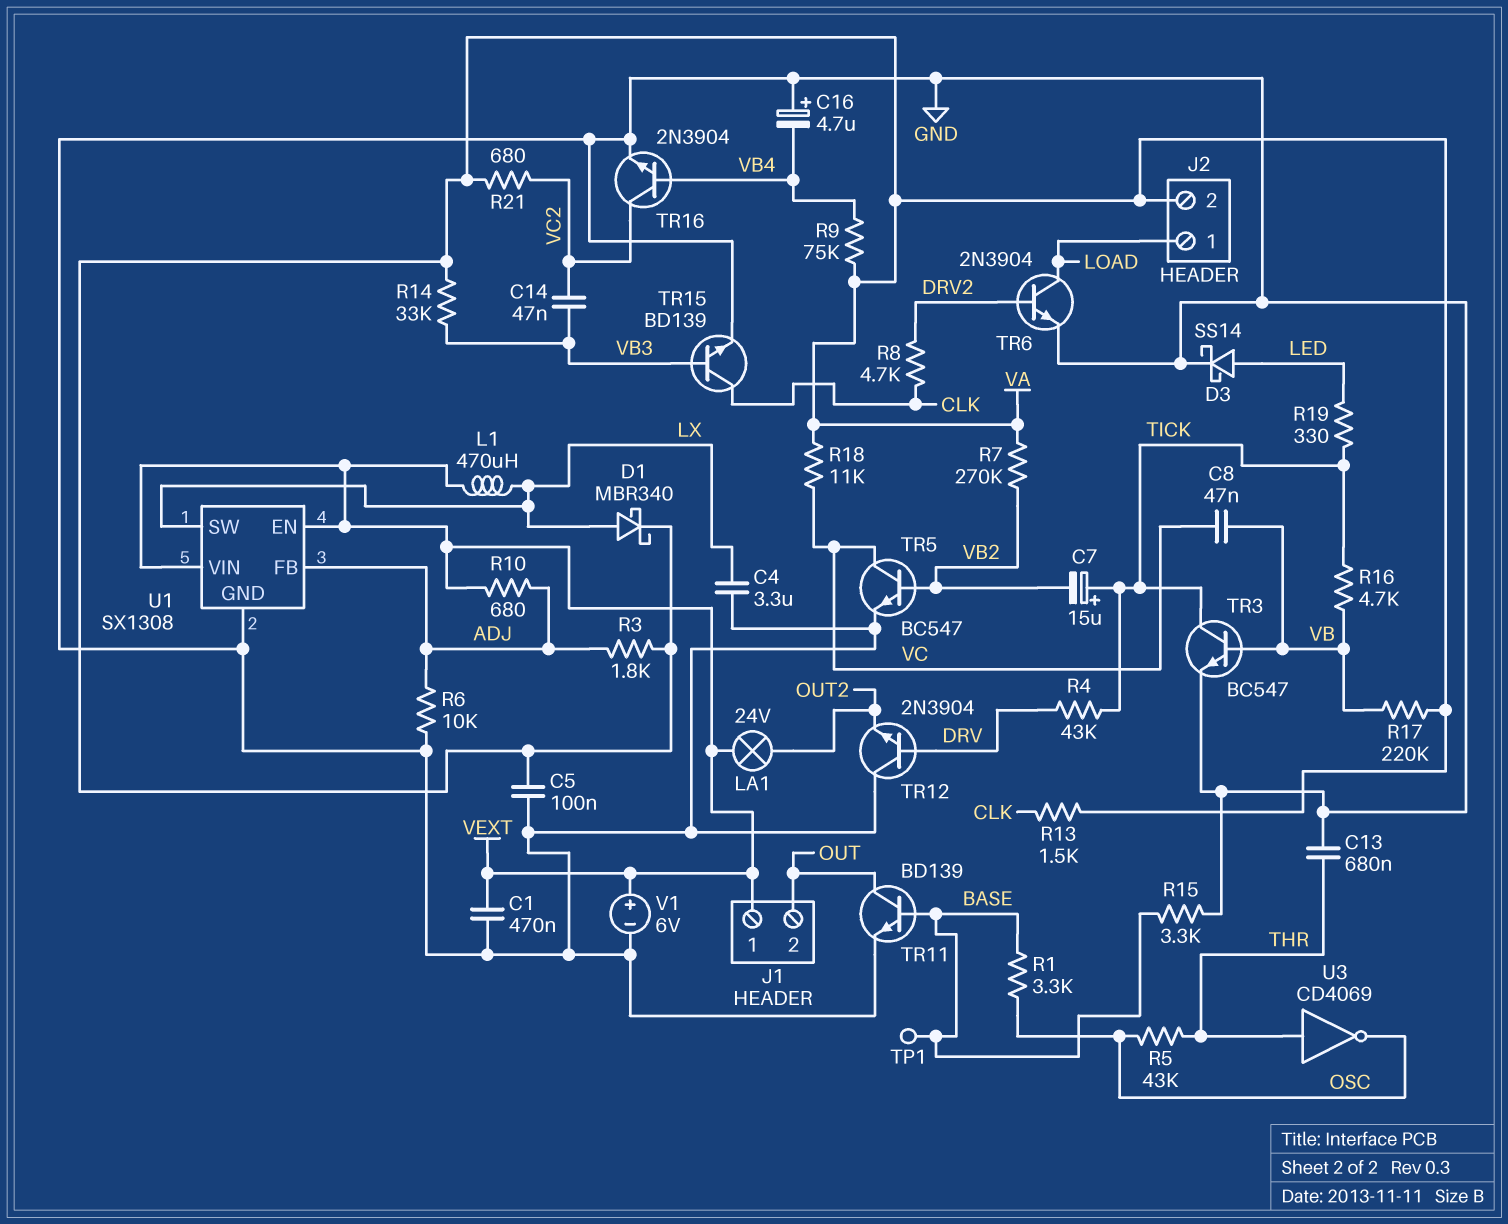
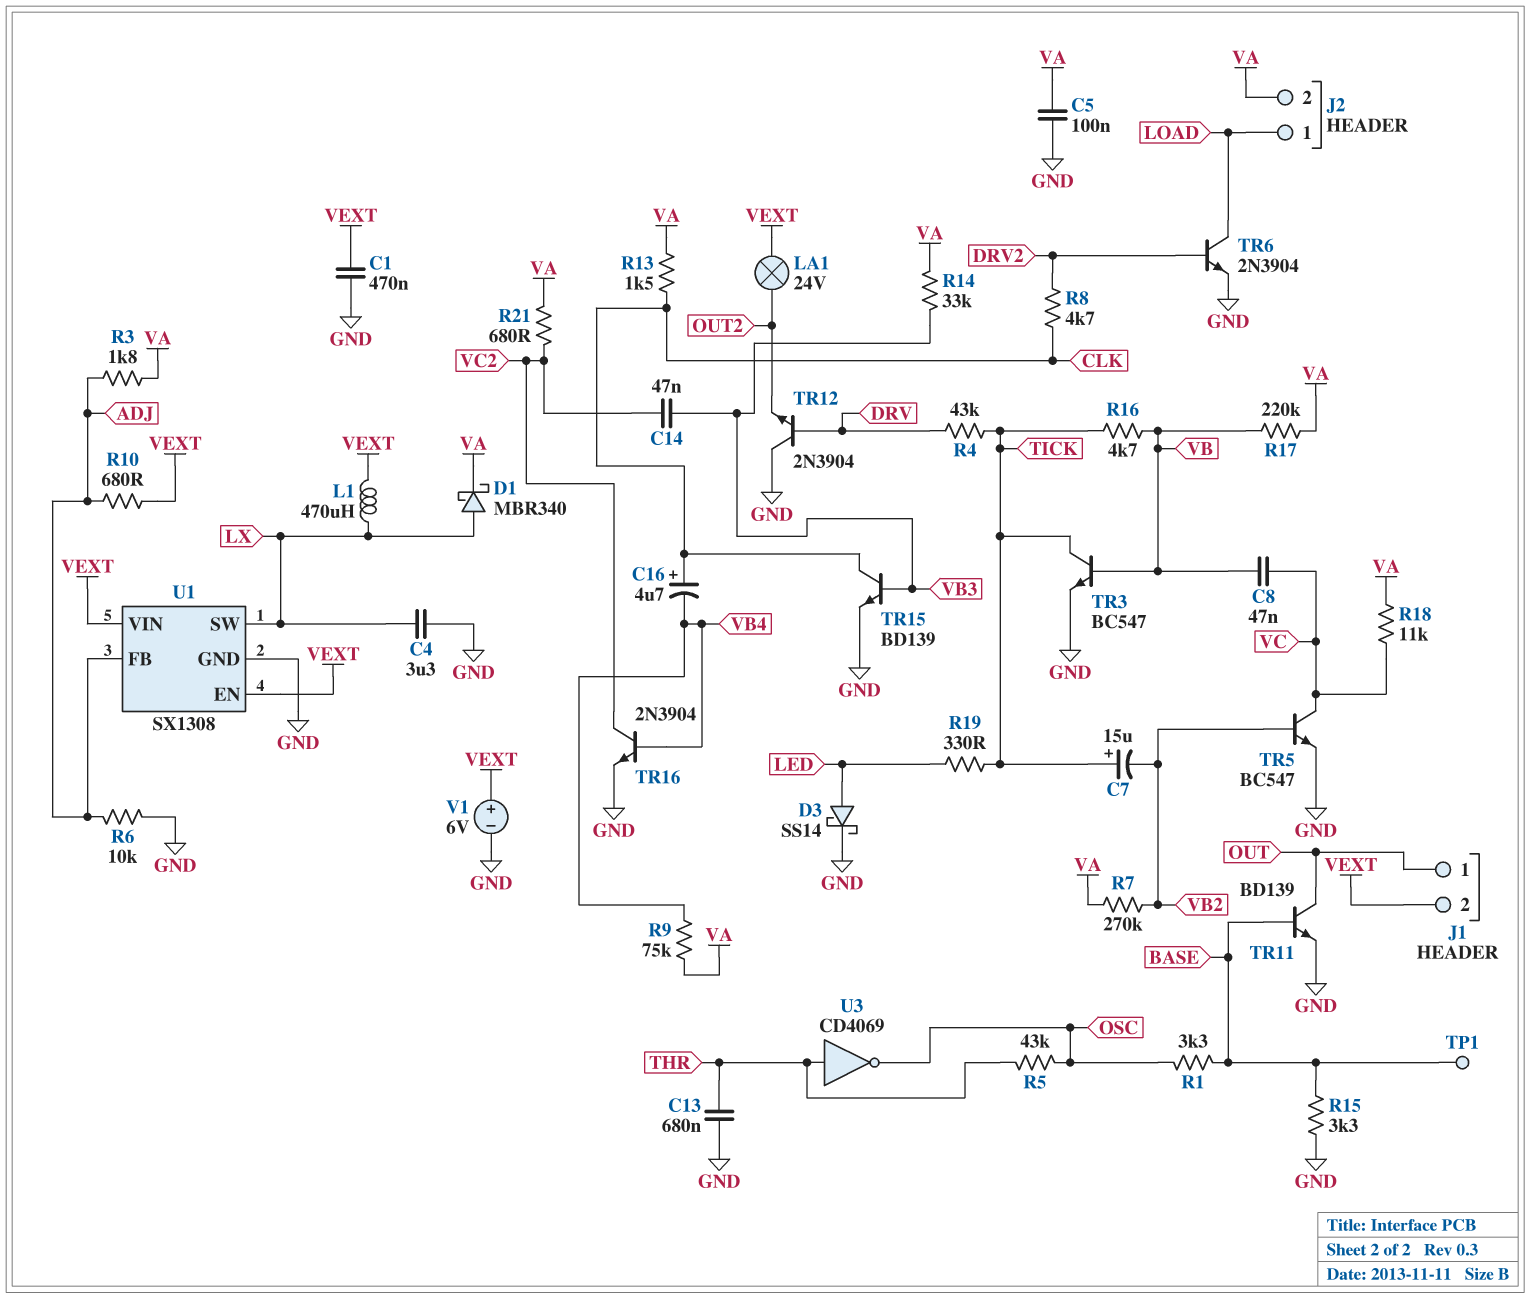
C16: 4.7uF (plus GND, minus VB4) -> 4.7uF (plus CLK, minus VB4)
J1 pin 1: VEXT -> OUT
J1 pin 2: OUT -> VEXT

